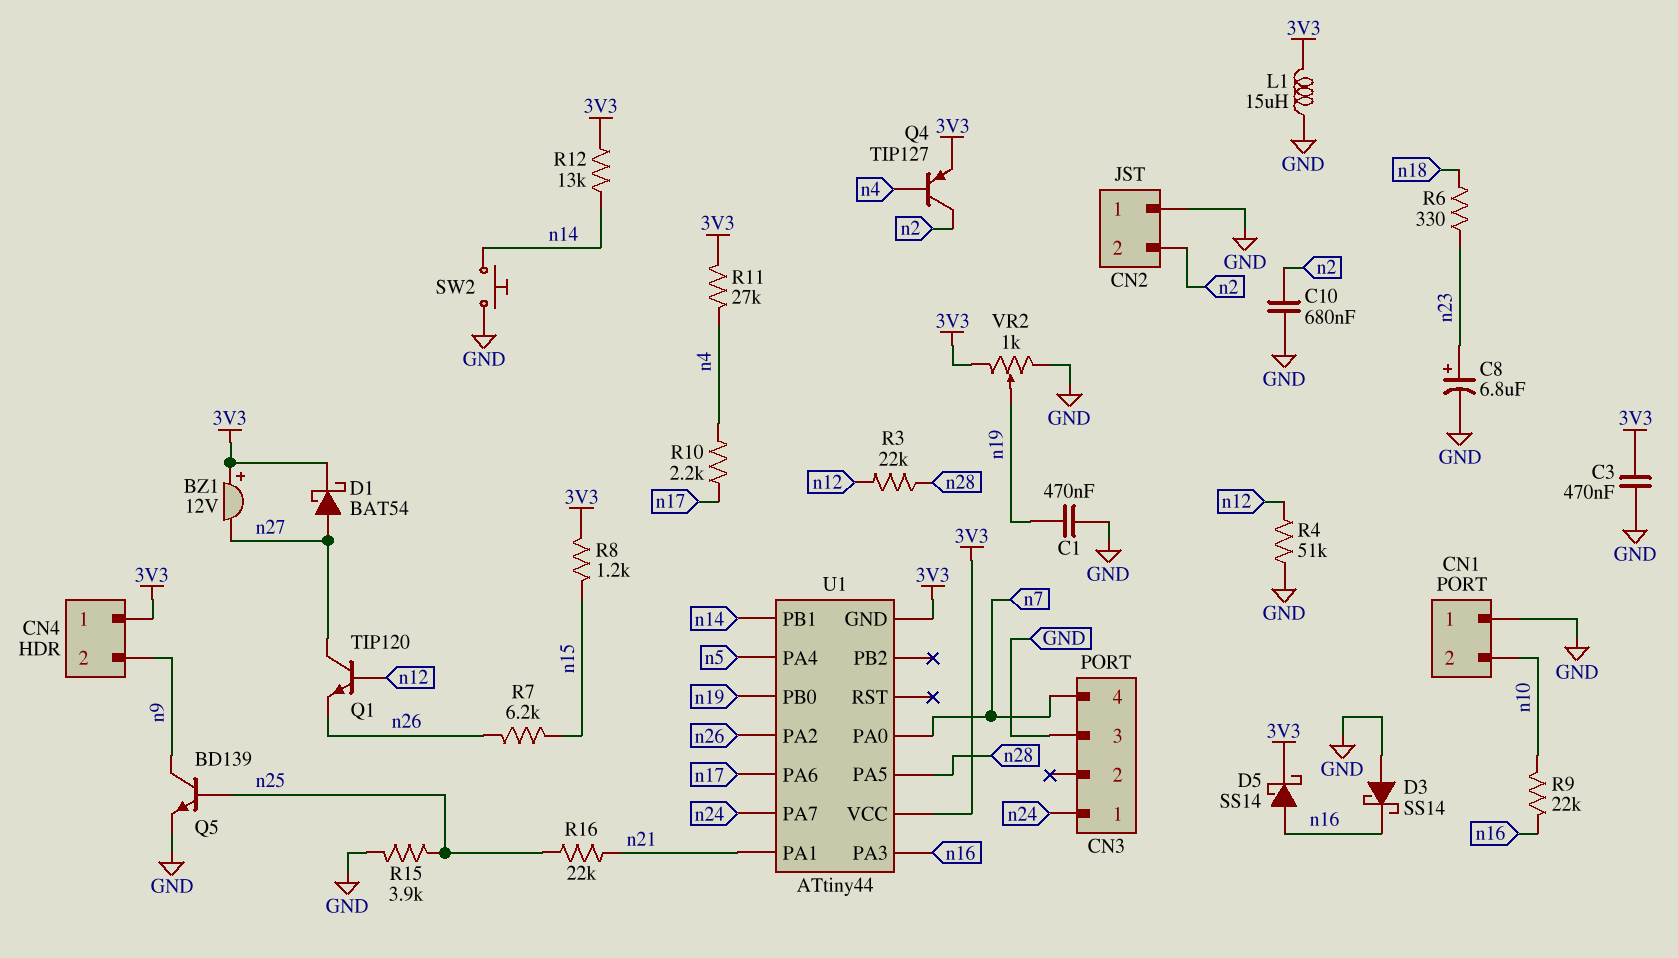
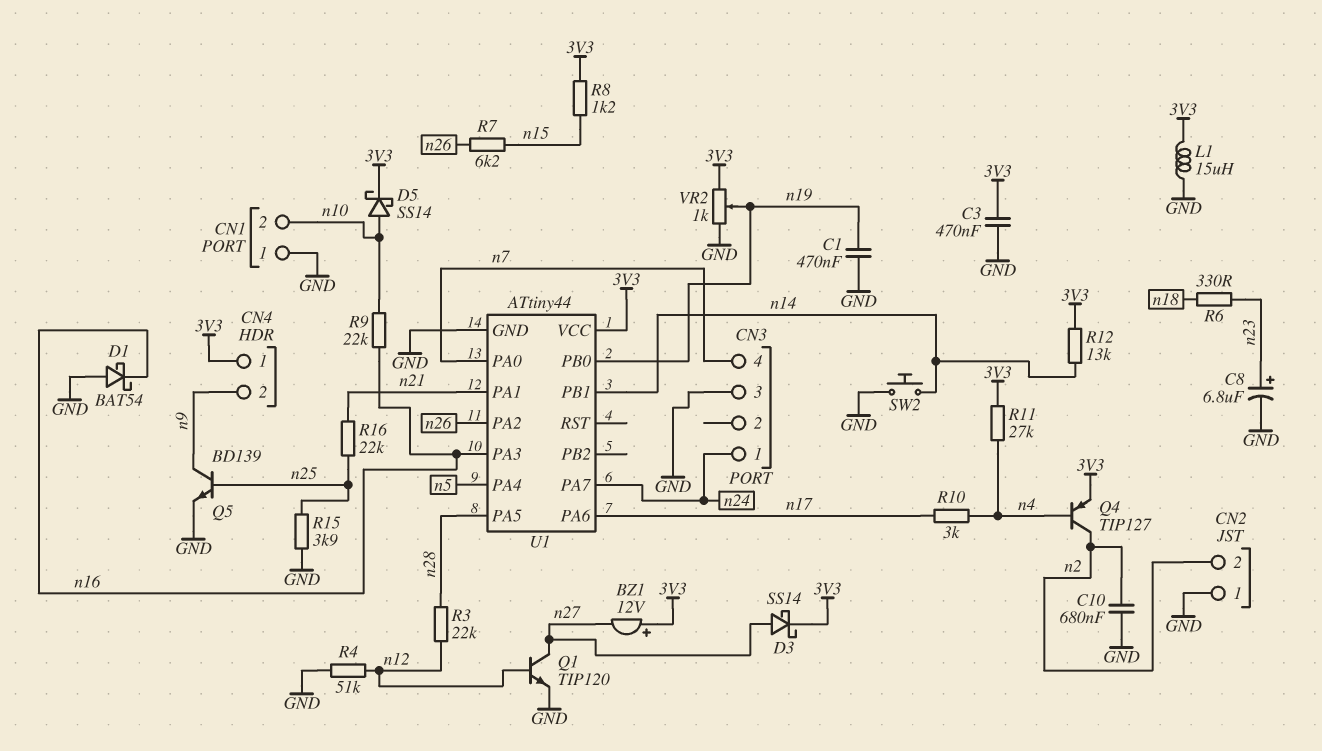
D1: schottky BAT54 (A n27, K 3V3) -> schottky BAT54 (A GND, K n16)
D3: schottky SS14 (A GND, K n16) -> schottky SS14 (A n27, K 3V3)
D5: schottky SS14 (A n16, K 3V3) -> schottky SS14 (A n10, K 3V3)
Q1: NPN TIP120 (B n12, C n27, E n26) -> NPN TIP120 (B n12, C n27, E GND)
R10: 2.2k (n4, n17) -> 3k (n4, n17)
U1 pin GND: 3V3 -> GND

